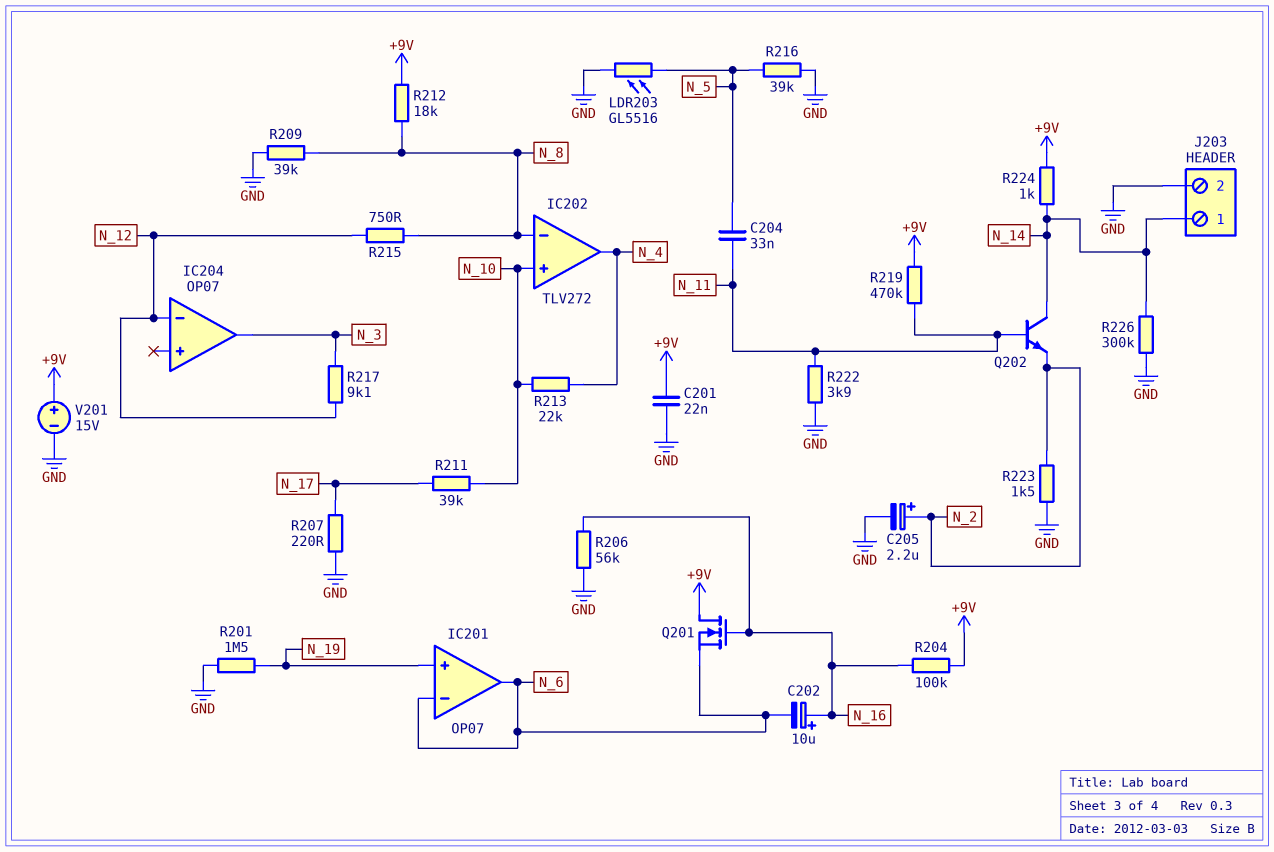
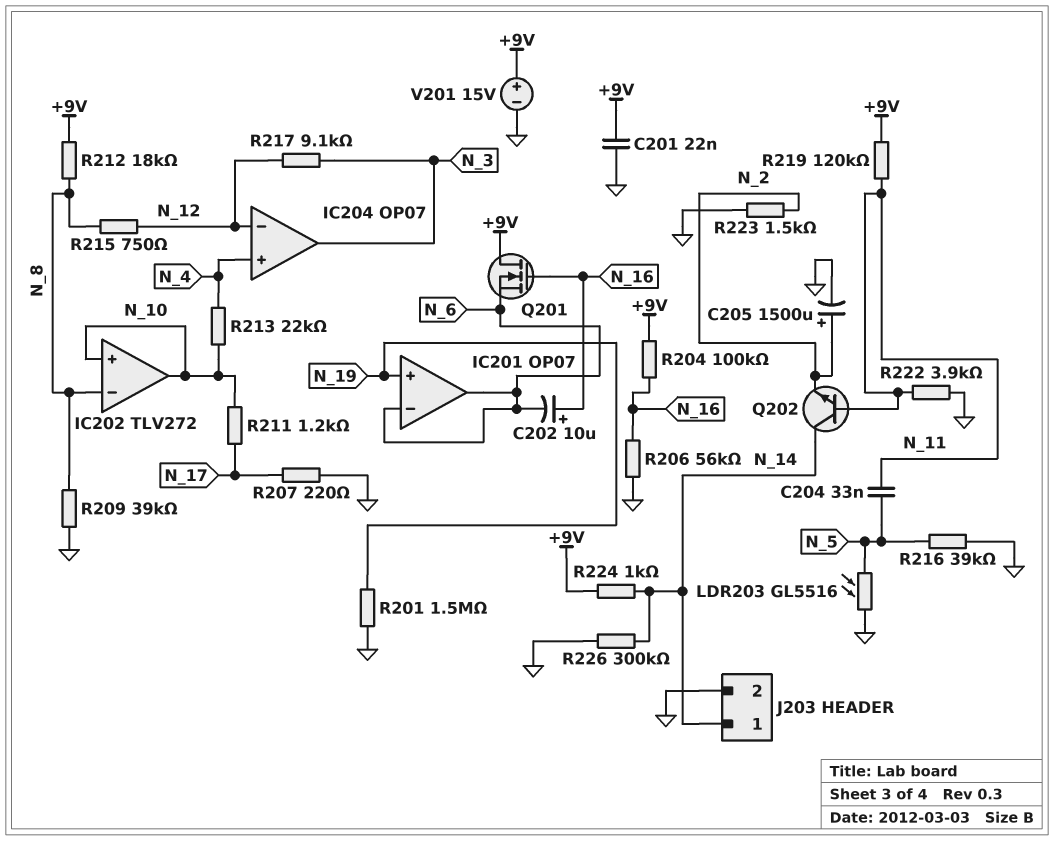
C205: 2.2uF (plus N_2, minus GND) -> 1500uF (plus N_2, minus GND)
IC202 pin out: N_4 -> N_10
IC204 pin in+: none -> N_4
R211: 39k (N_10, N_17) -> 1.2k (N_10, N_17)
R219: 470k (+9V, N_11) -> 120k (+9V, N_11)

